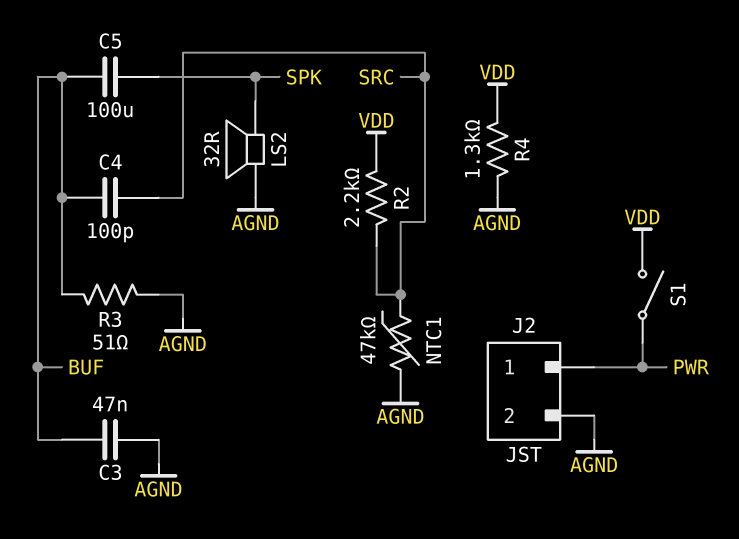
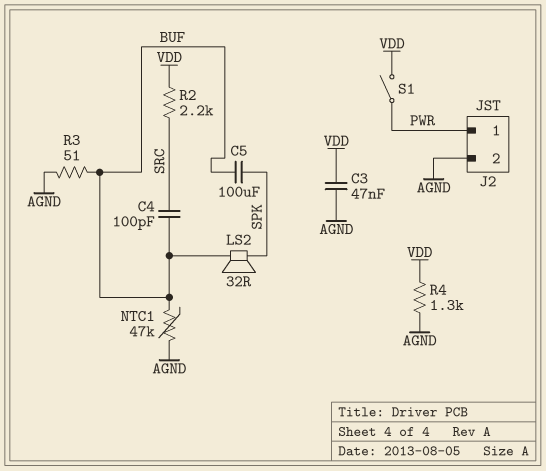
C3: 47nF (AGND, BUF) -> 47nF (AGND, VDD)
LS2: speaker 32R (AGND, SPK) -> speaker 32R (BUF, SPK)
NTC1: 47k (AGND, SRC) -> 47k (AGND, BUF)

